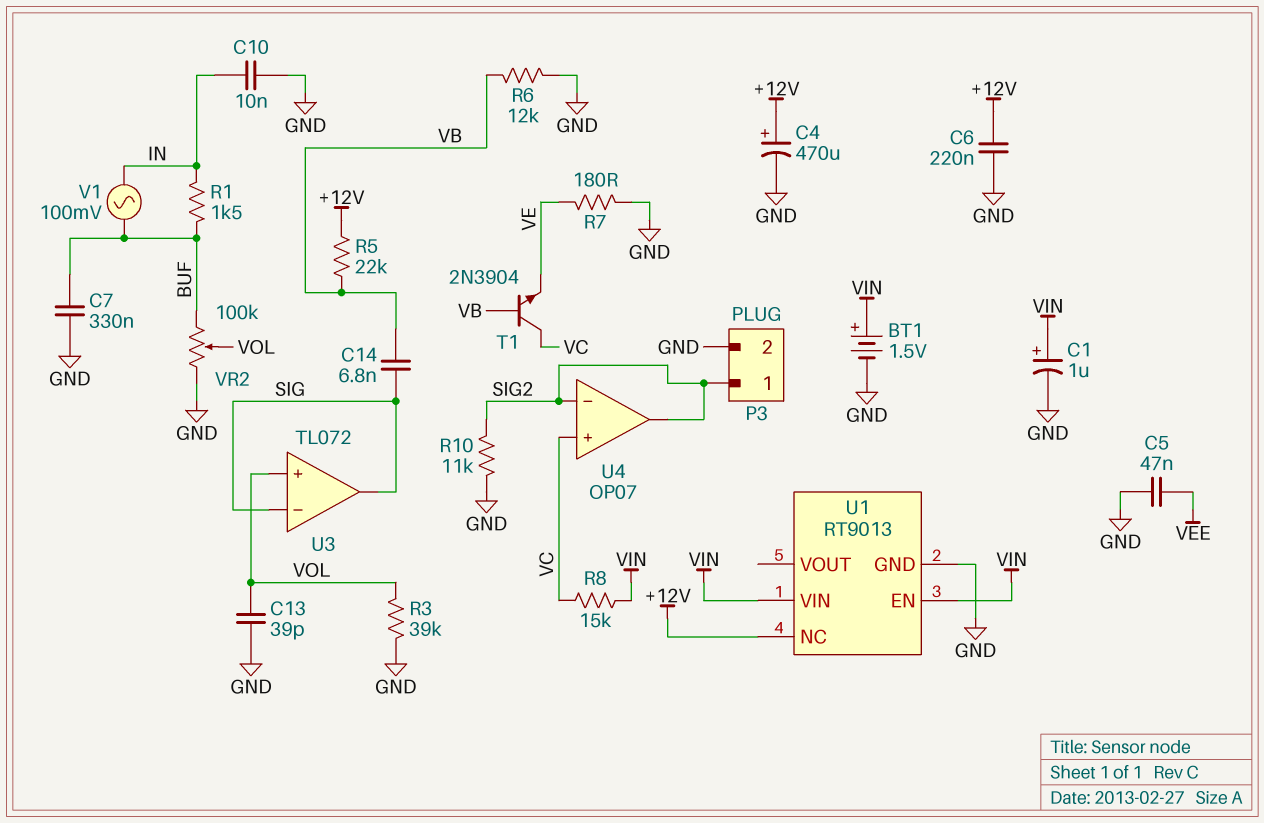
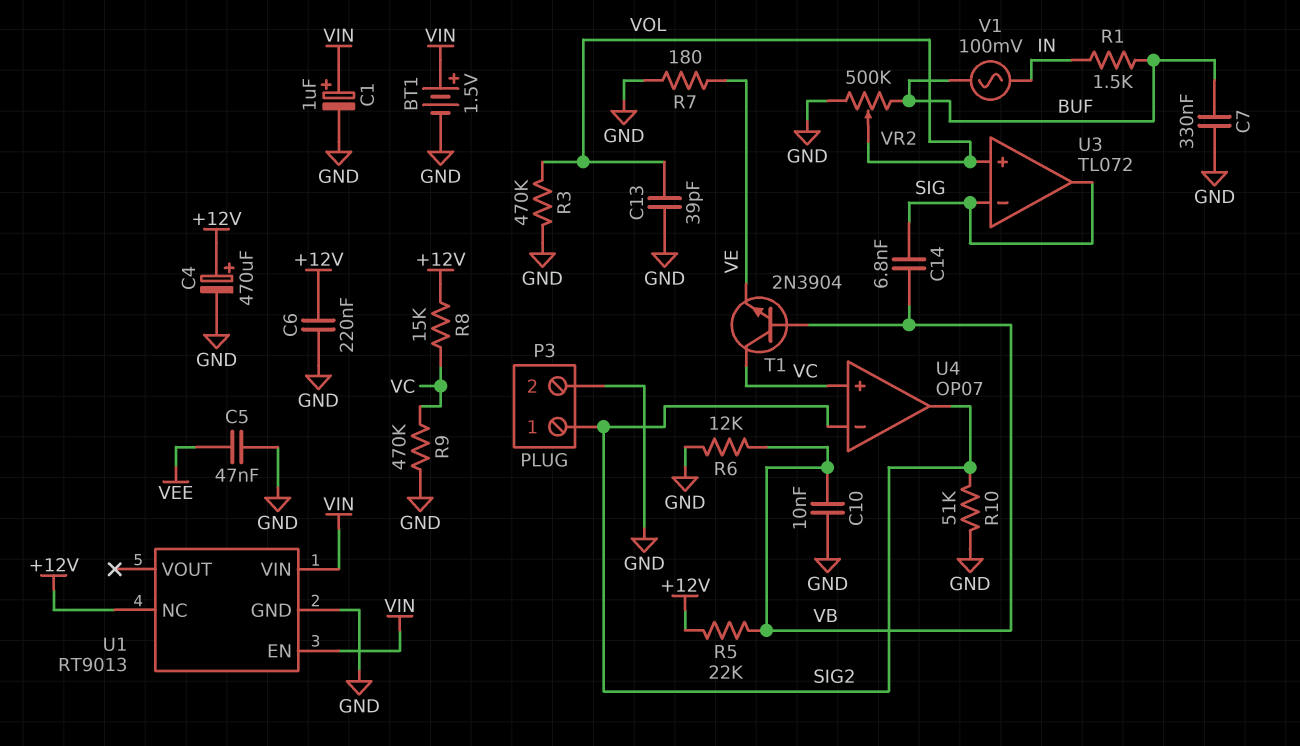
C10: 10nF (GND, IN) -> 10nF (GND, VB)
R3: 39k (GND, VOL) -> 470k (GND, VOL)
R8: 15k (VC, VIN) -> 15k (+12V, VC)
R9: none -> 470k (GND, VC)
R10: 11k (GND, SIG2) -> 51k (GND, SIG2)
VR2: 100k (BUF, GND, wiper VOL) -> 500k (BUF, GND, wiper VOL)

